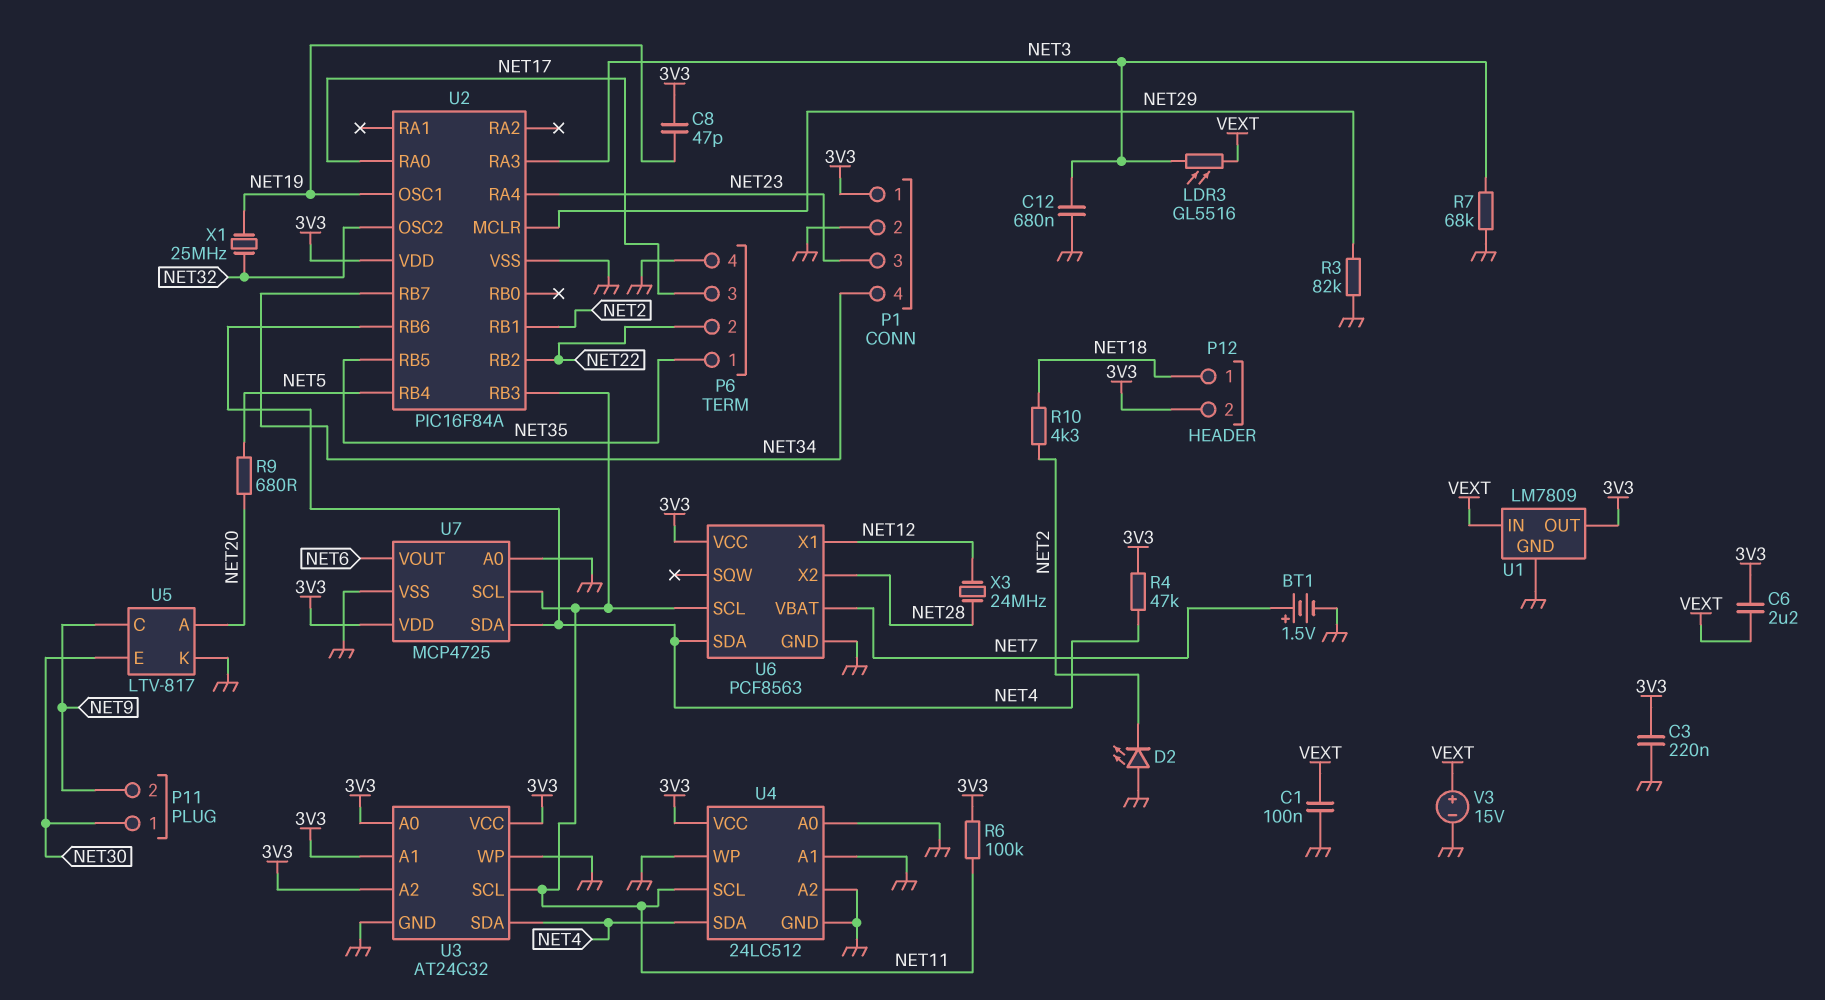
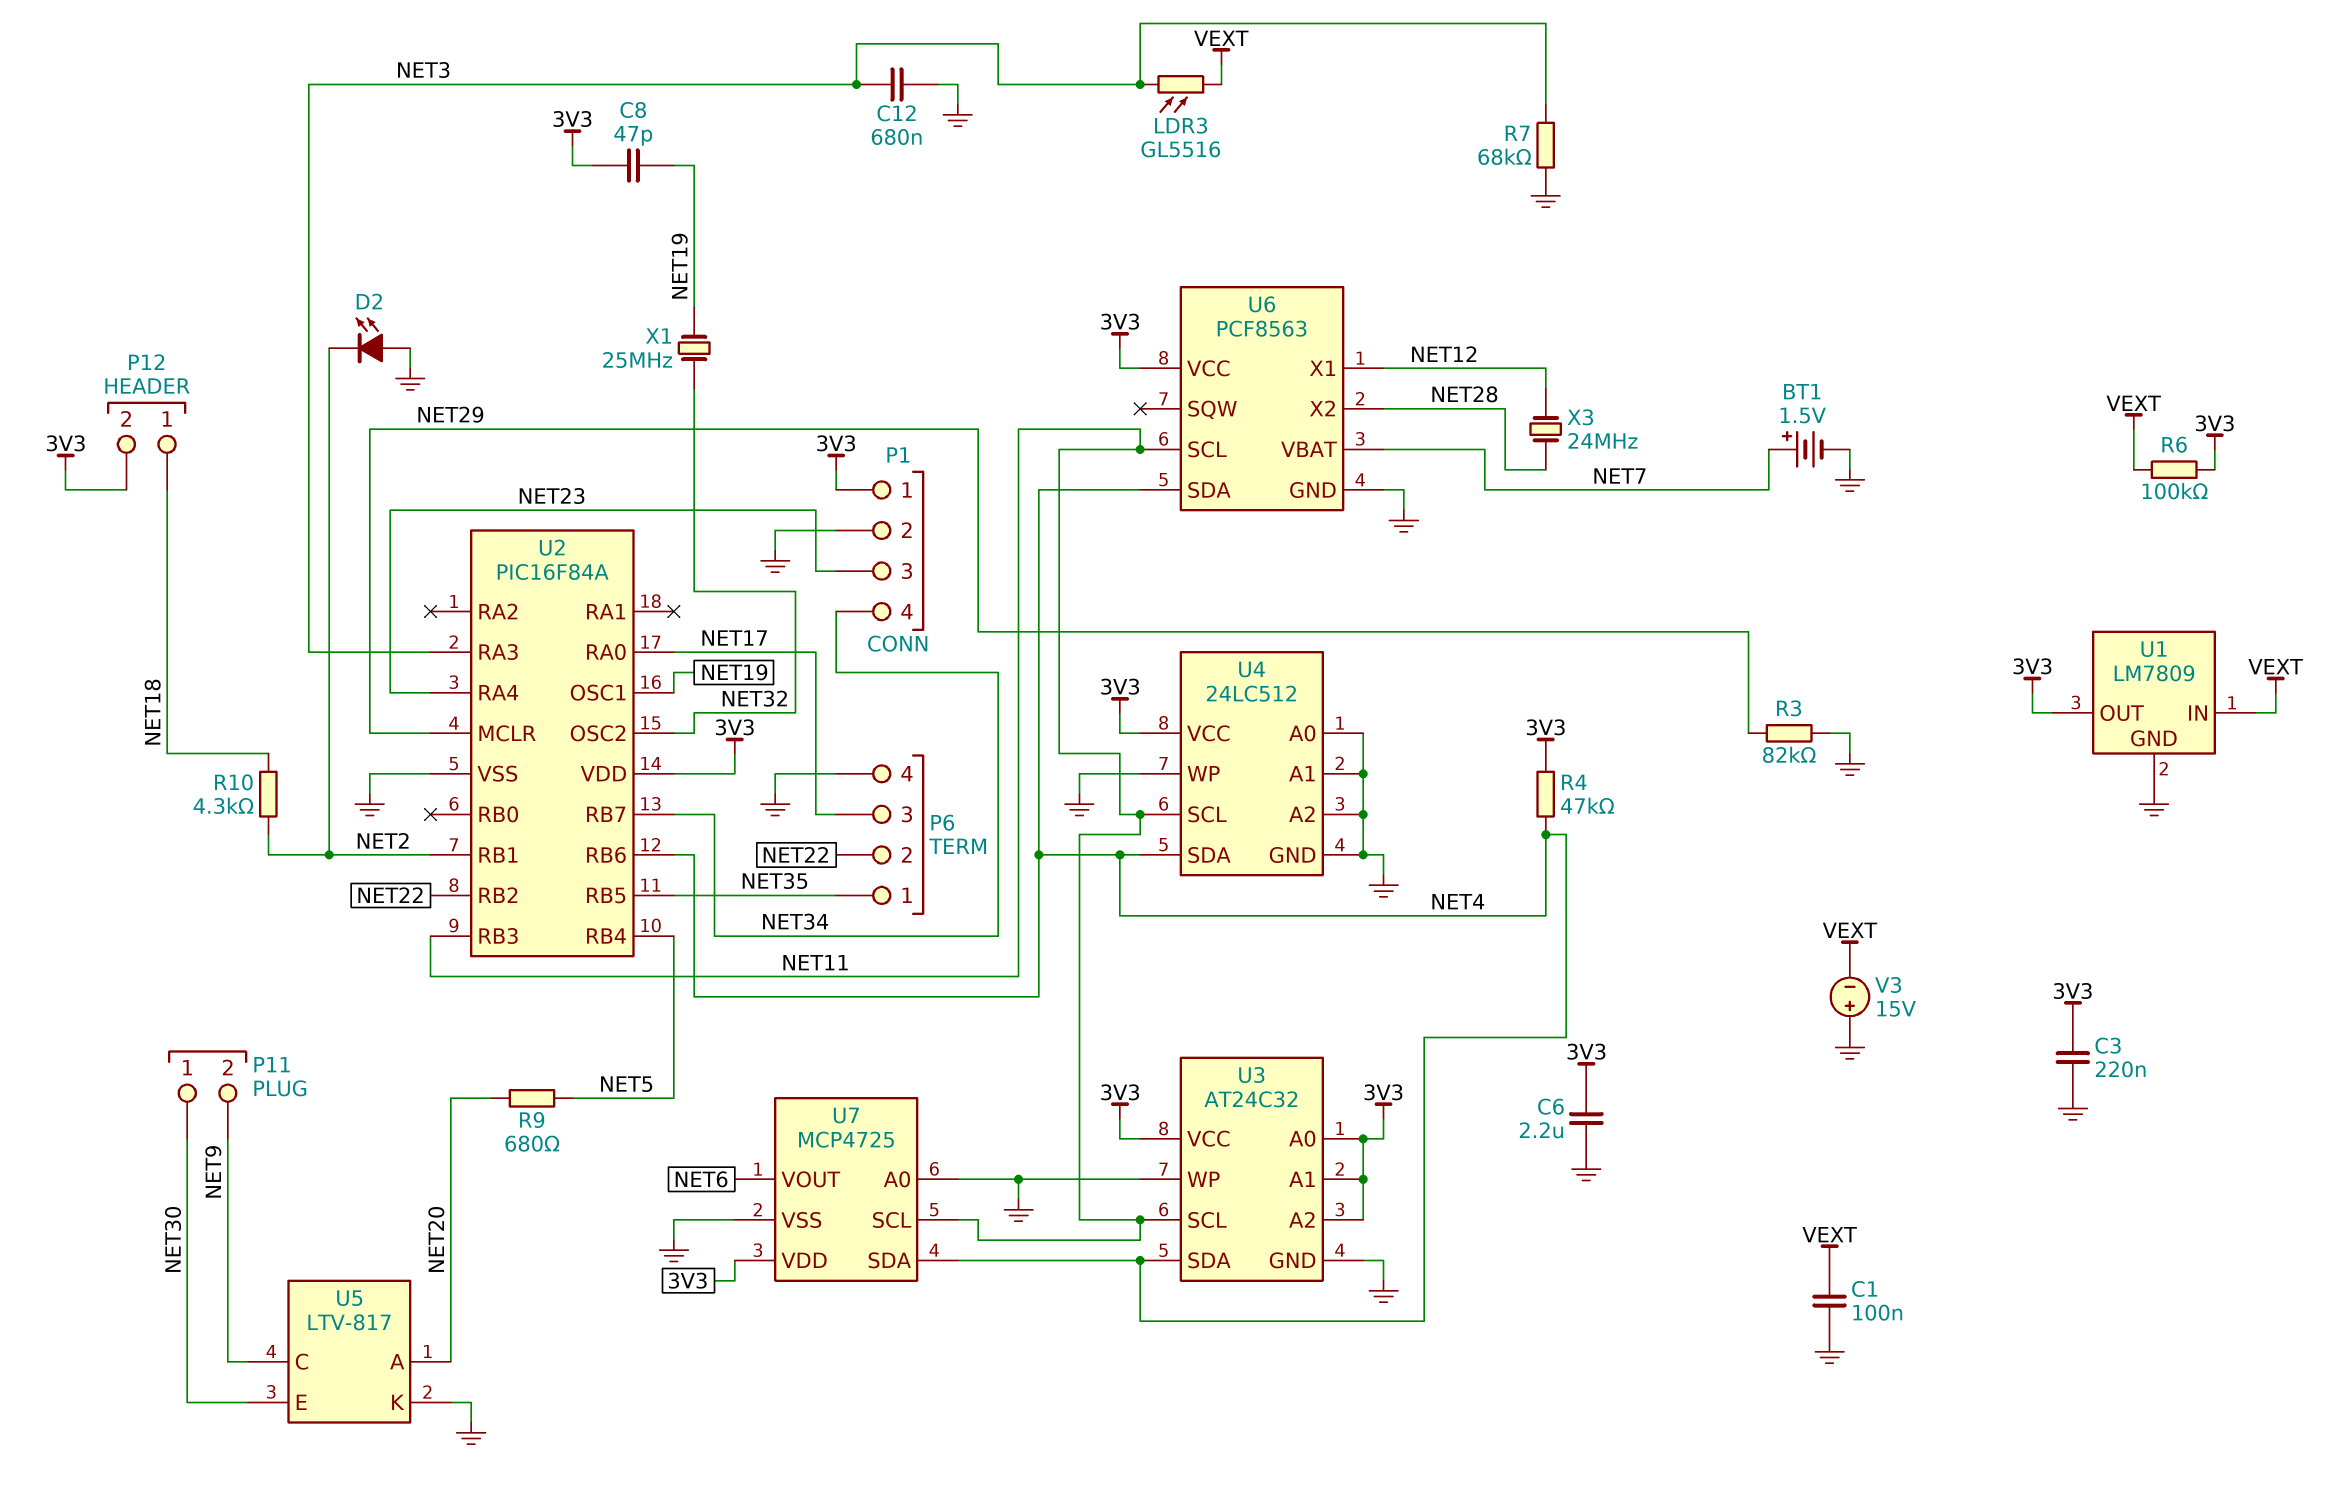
C6: 2.2uF (3V3, VEXT) -> 2.2uF (3V3, GND)
R6: 100k (3V3, NET11) -> 100k (3V3, VEXT)
V3: 15V (plus VEXT, minus GND) -> 15V (plus GND, minus VEXT)

